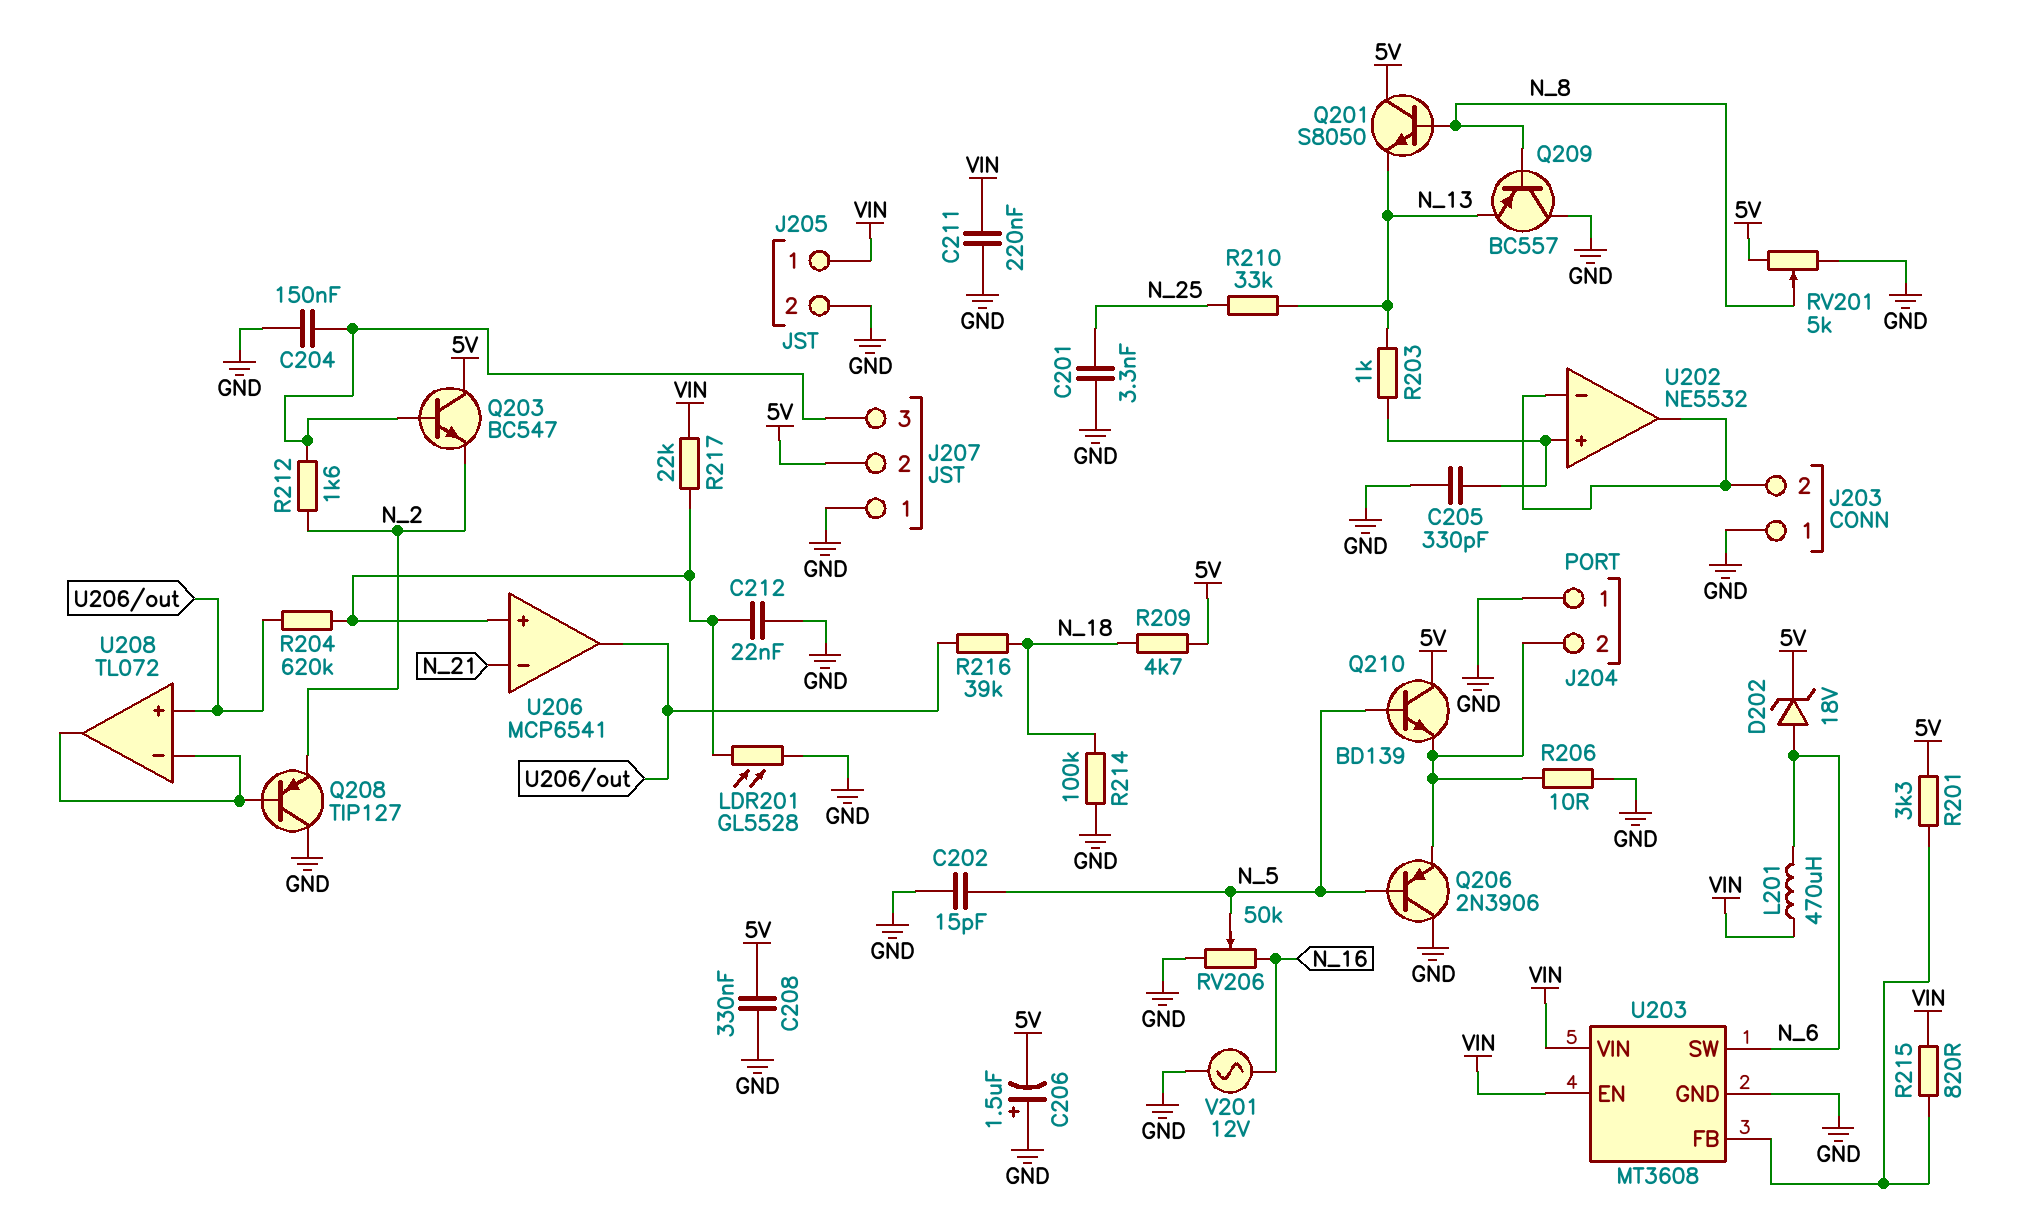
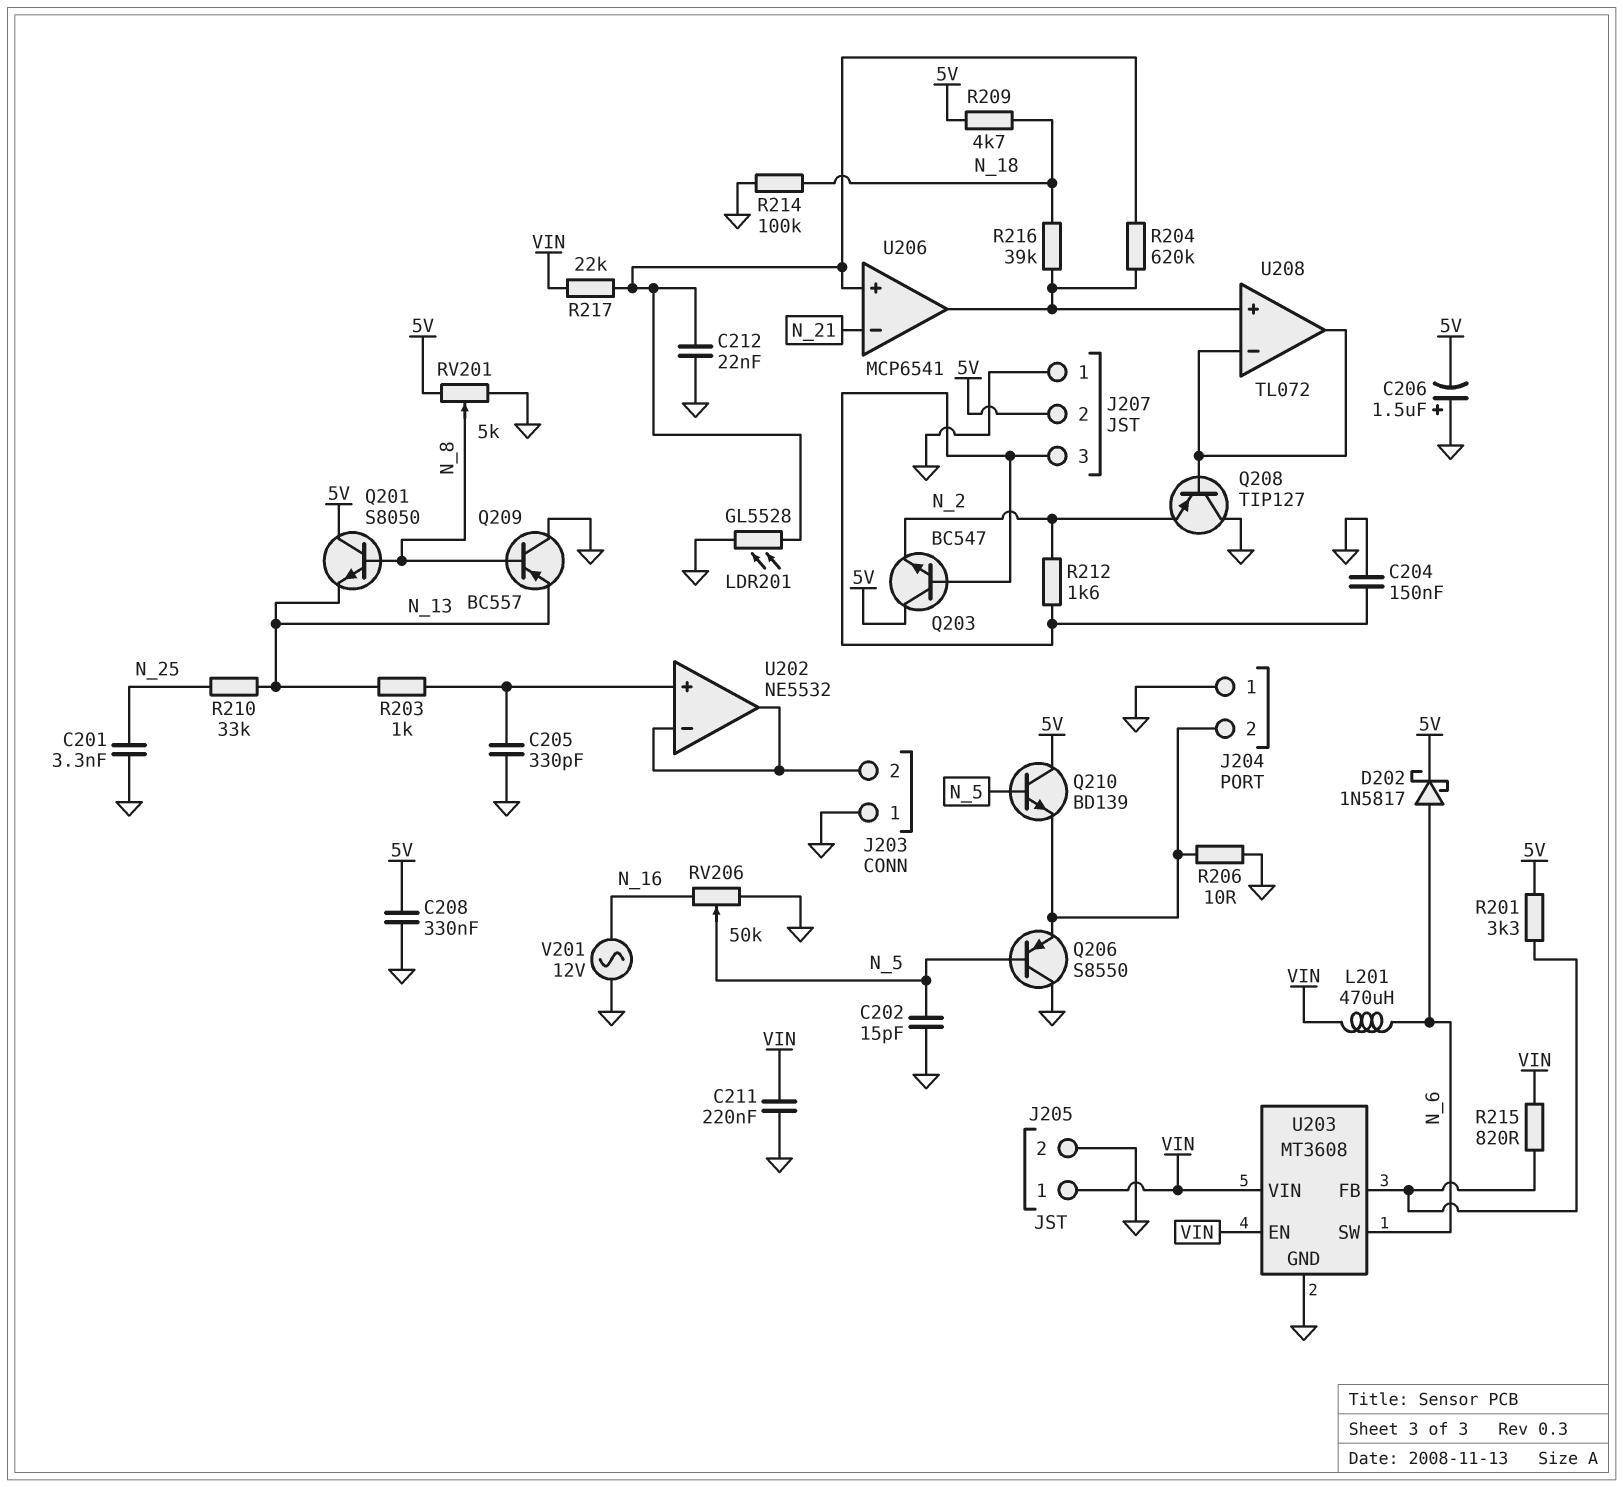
D202: zener 18V (A N_6, K 5V) -> schottky 1N5817 (A N_6, K 5V)
Q206: PNP 2N3906 (B N_5, C GND, E J204/2) -> PNP S8550 (B N_5, C GND, E J204/2)

